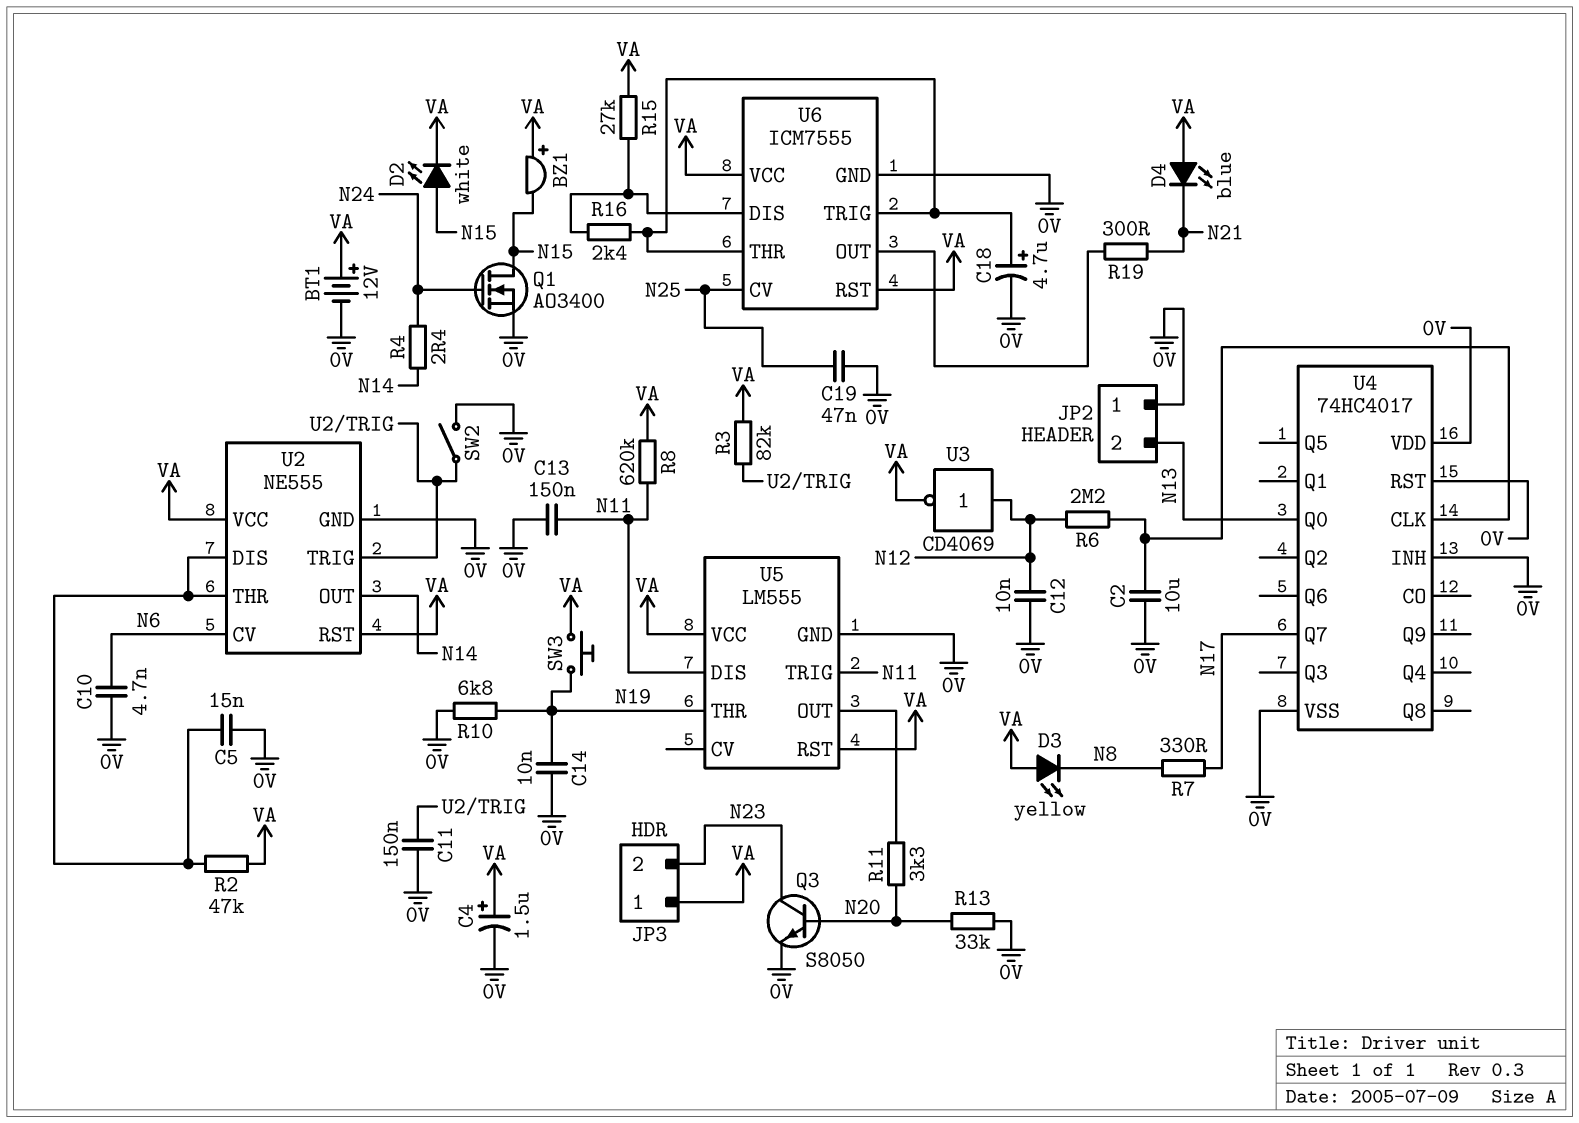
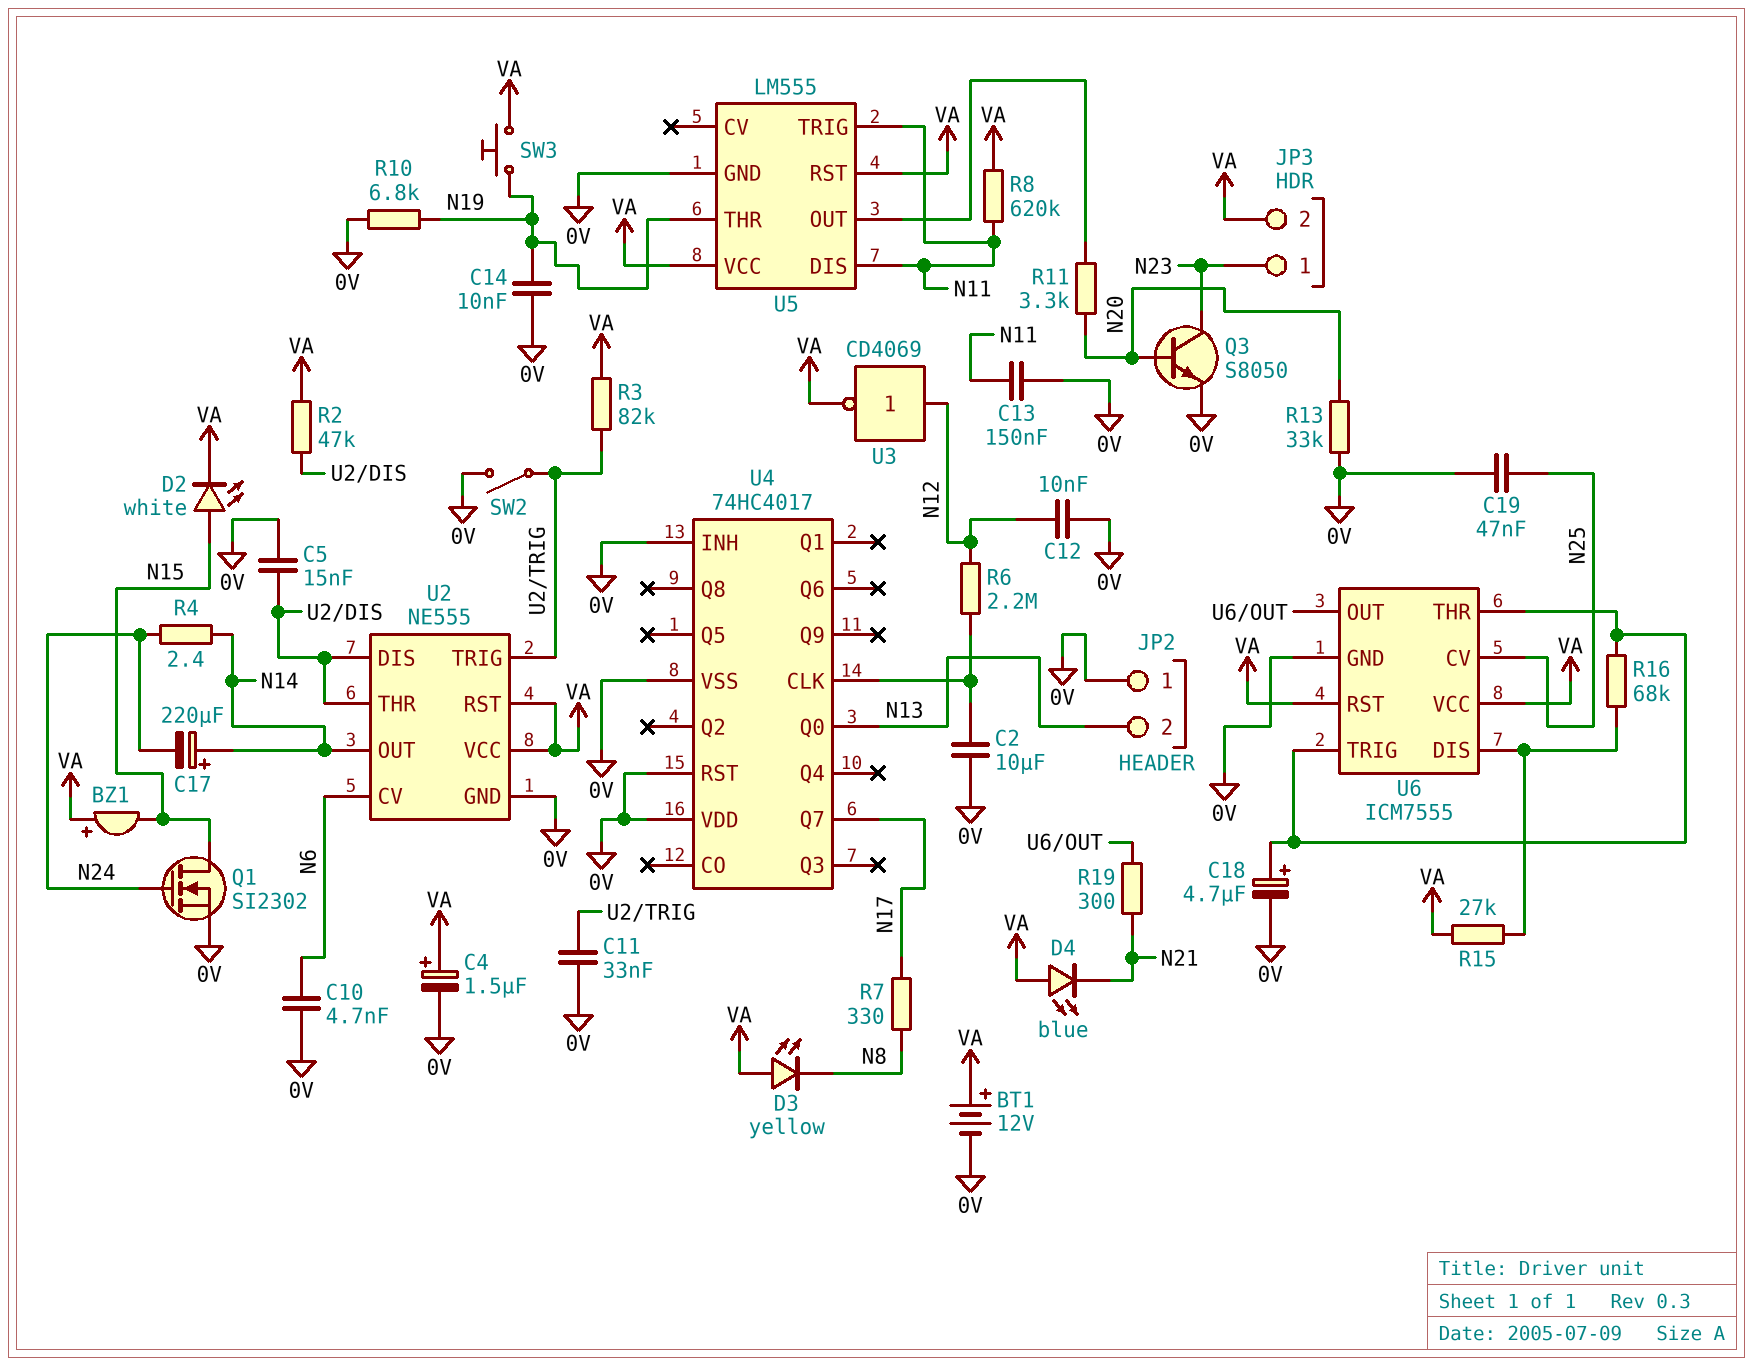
C11: 150nF (0V, U2/TRIG) -> 33nF (0V, U2/TRIG)
C17: none -> 220uF (plus N14, minus N24)
JP3 pin 1: VA -> N23
JP3 pin 2: N23 -> VA
Q1: NMOS AO3400 (G N24, D N15, S 0V) -> NMOS SI2302 (G N24, D N15, S 0V)
R16: 2.4k (U6/DIS, U6/THR) -> 68k (U6/DIS, U6/THR)

